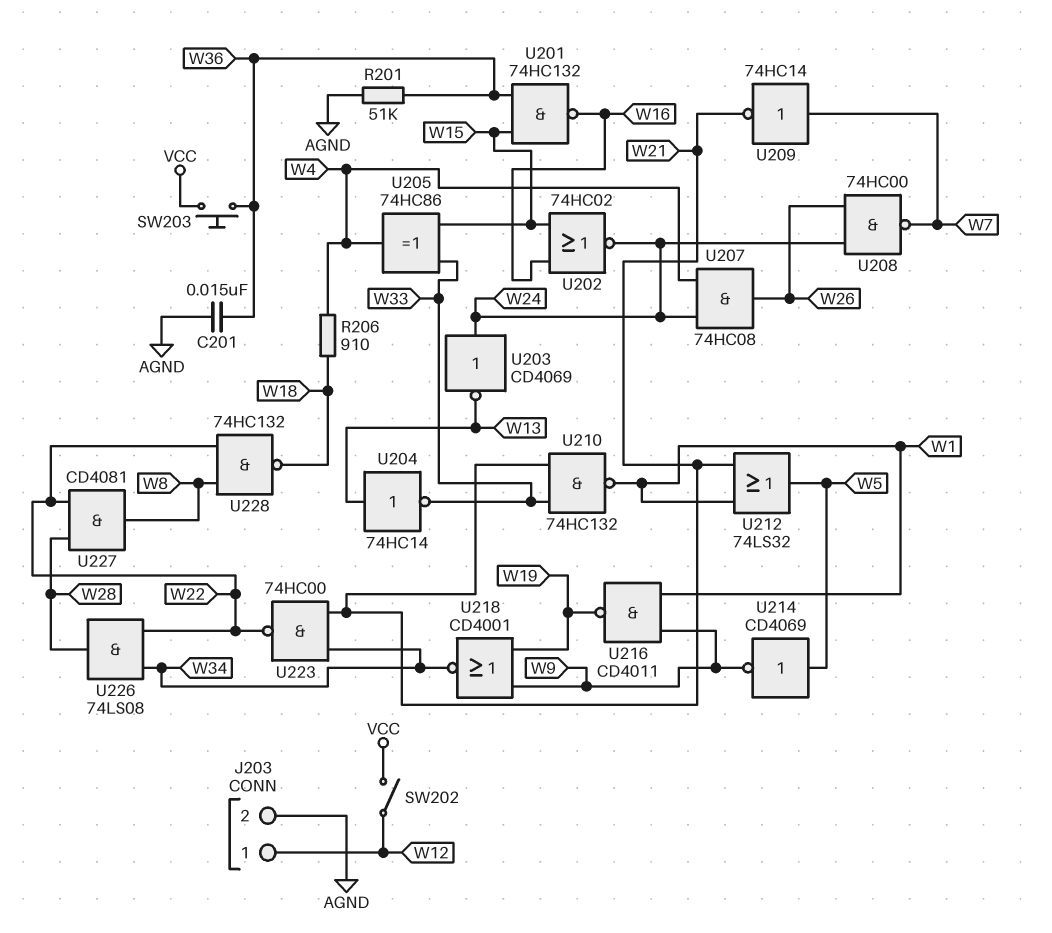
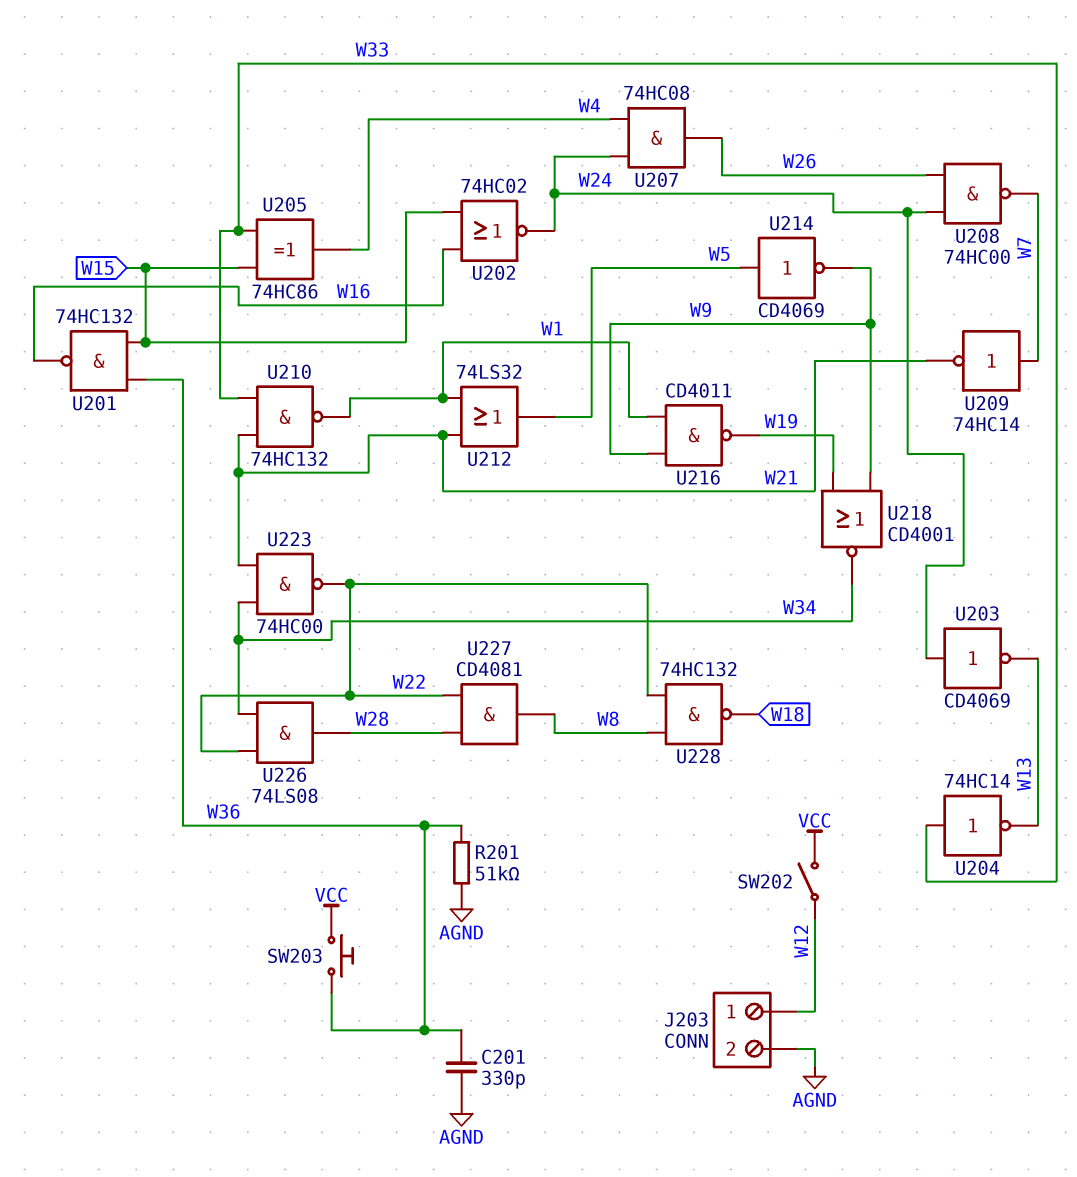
C201: 15nF (AGND, W36) -> 330pF (AGND, W36)
R206: 910 (W4, W18) -> none
U204: NOT 74HC14 (in W13, out W33) -> NOT 74HC14 (in W33, out W13)

